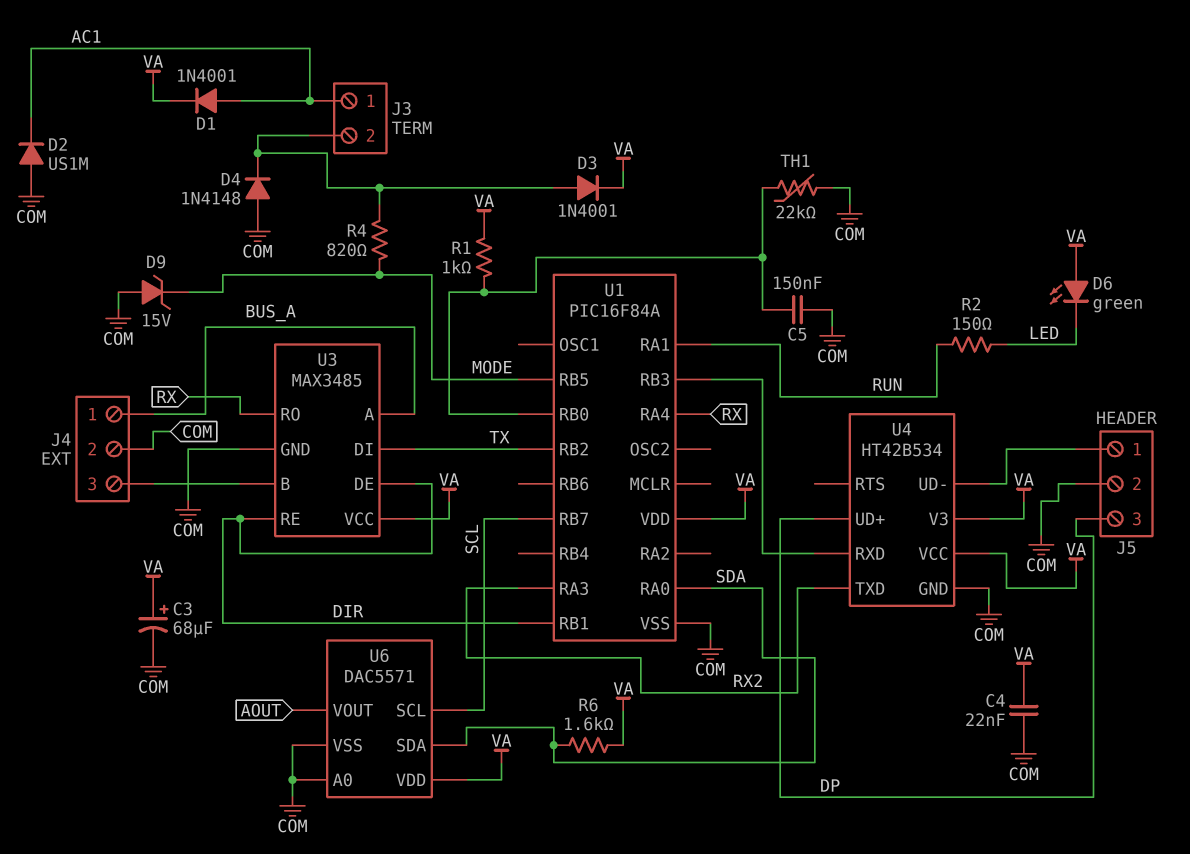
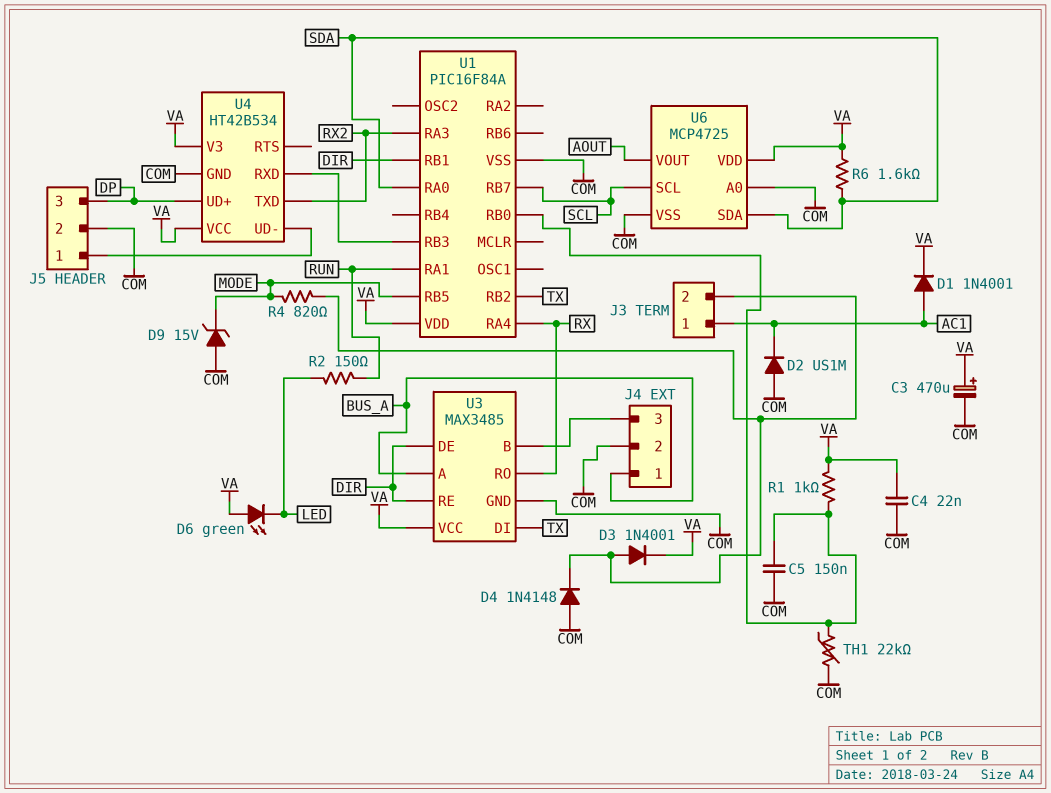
C3: 68uF (plus VA, minus COM) -> 470uF (plus VA, minus COM)
U6: DAC5571 -> MCP4725

